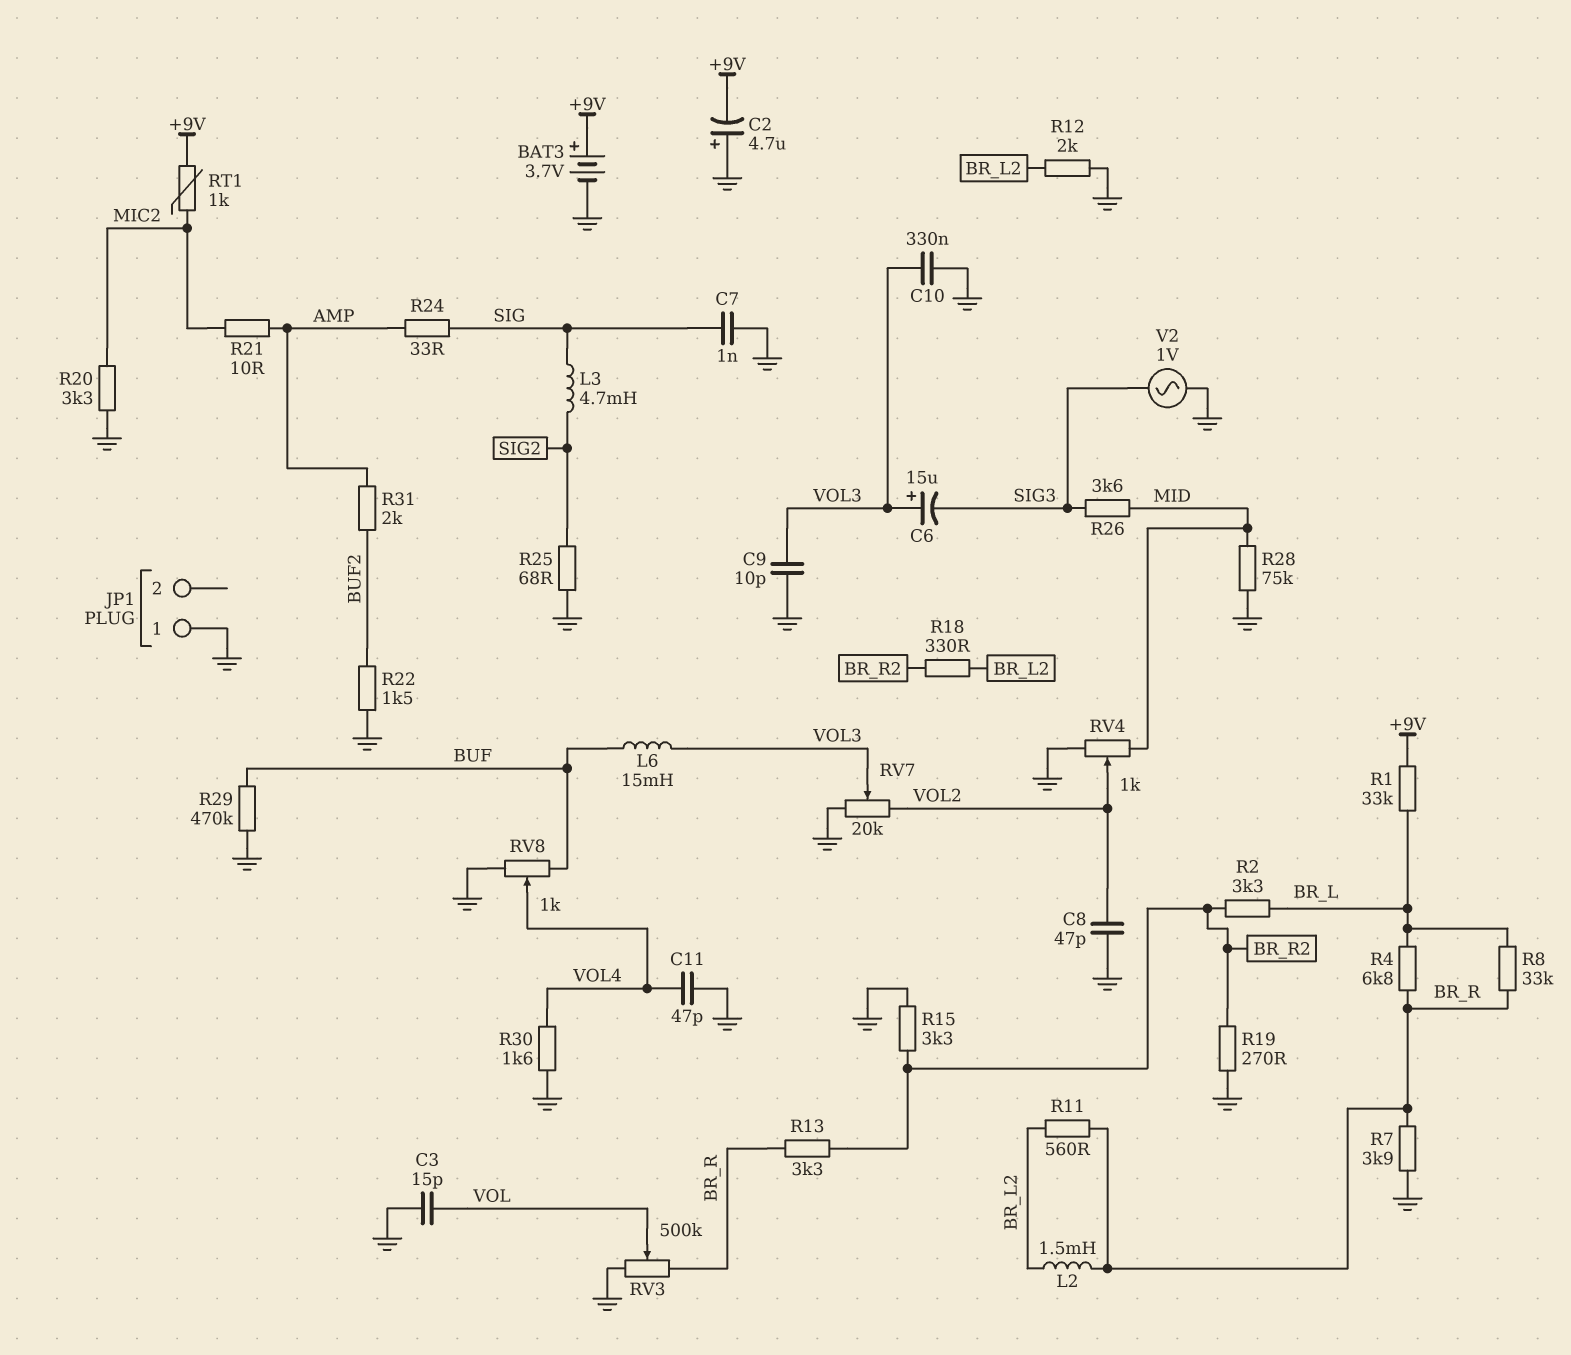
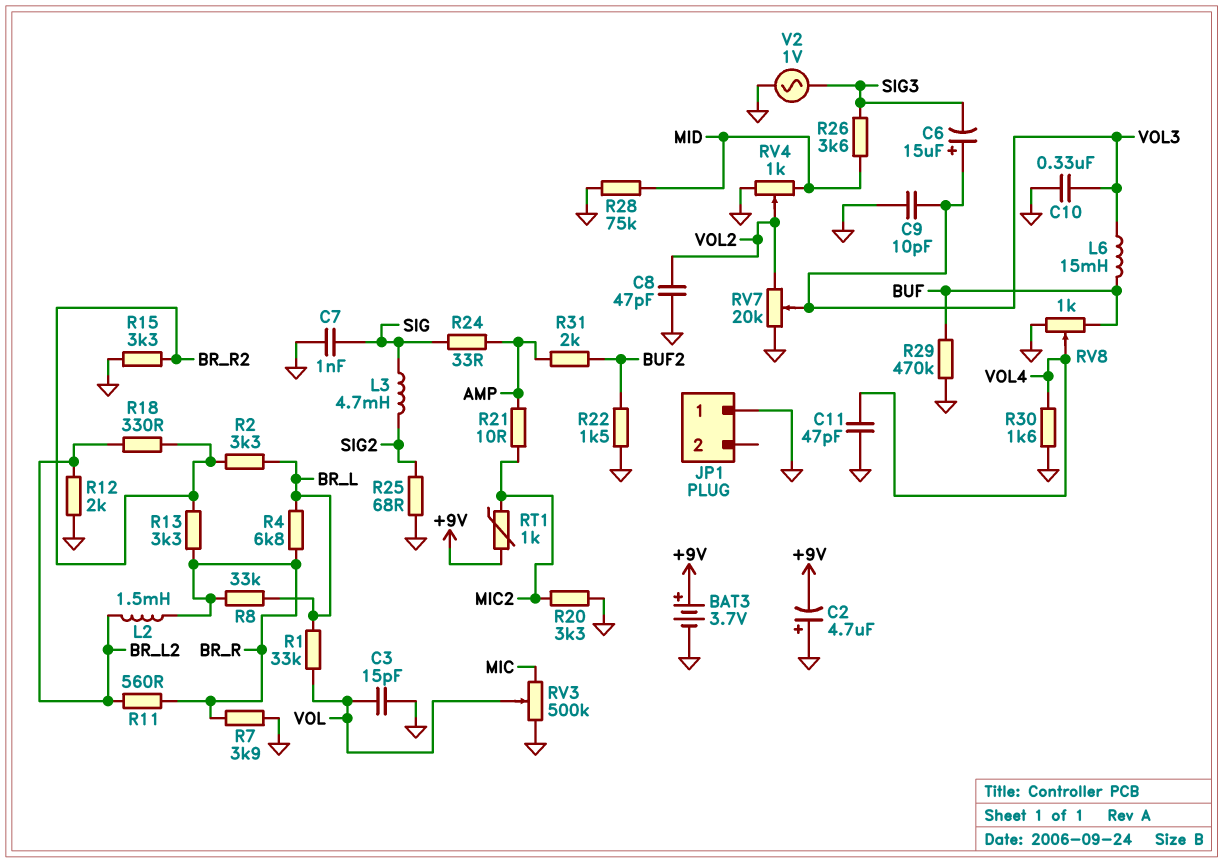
R1: 33k (+9V, BR_L) -> 33k (BR_L, VOL)
R19: 270 (BR_R2, GND) -> none
RV3: 500k (BR_R, GND, wiper VOL) -> 500k (GND, MIC, wiper VOL)

